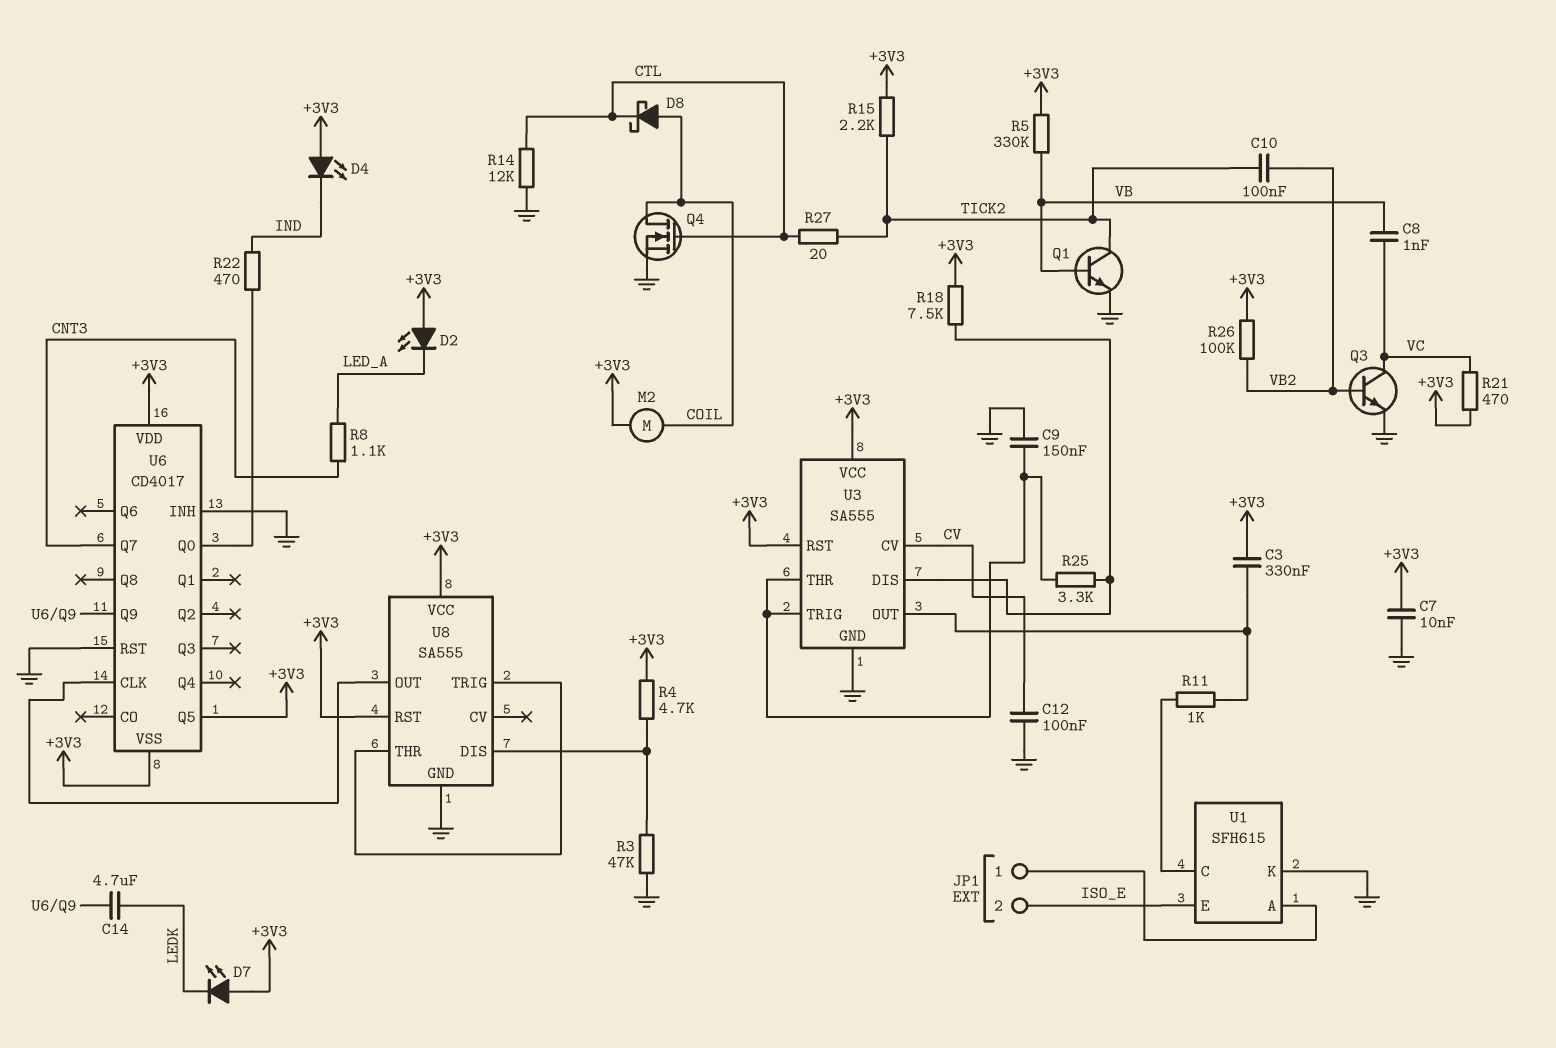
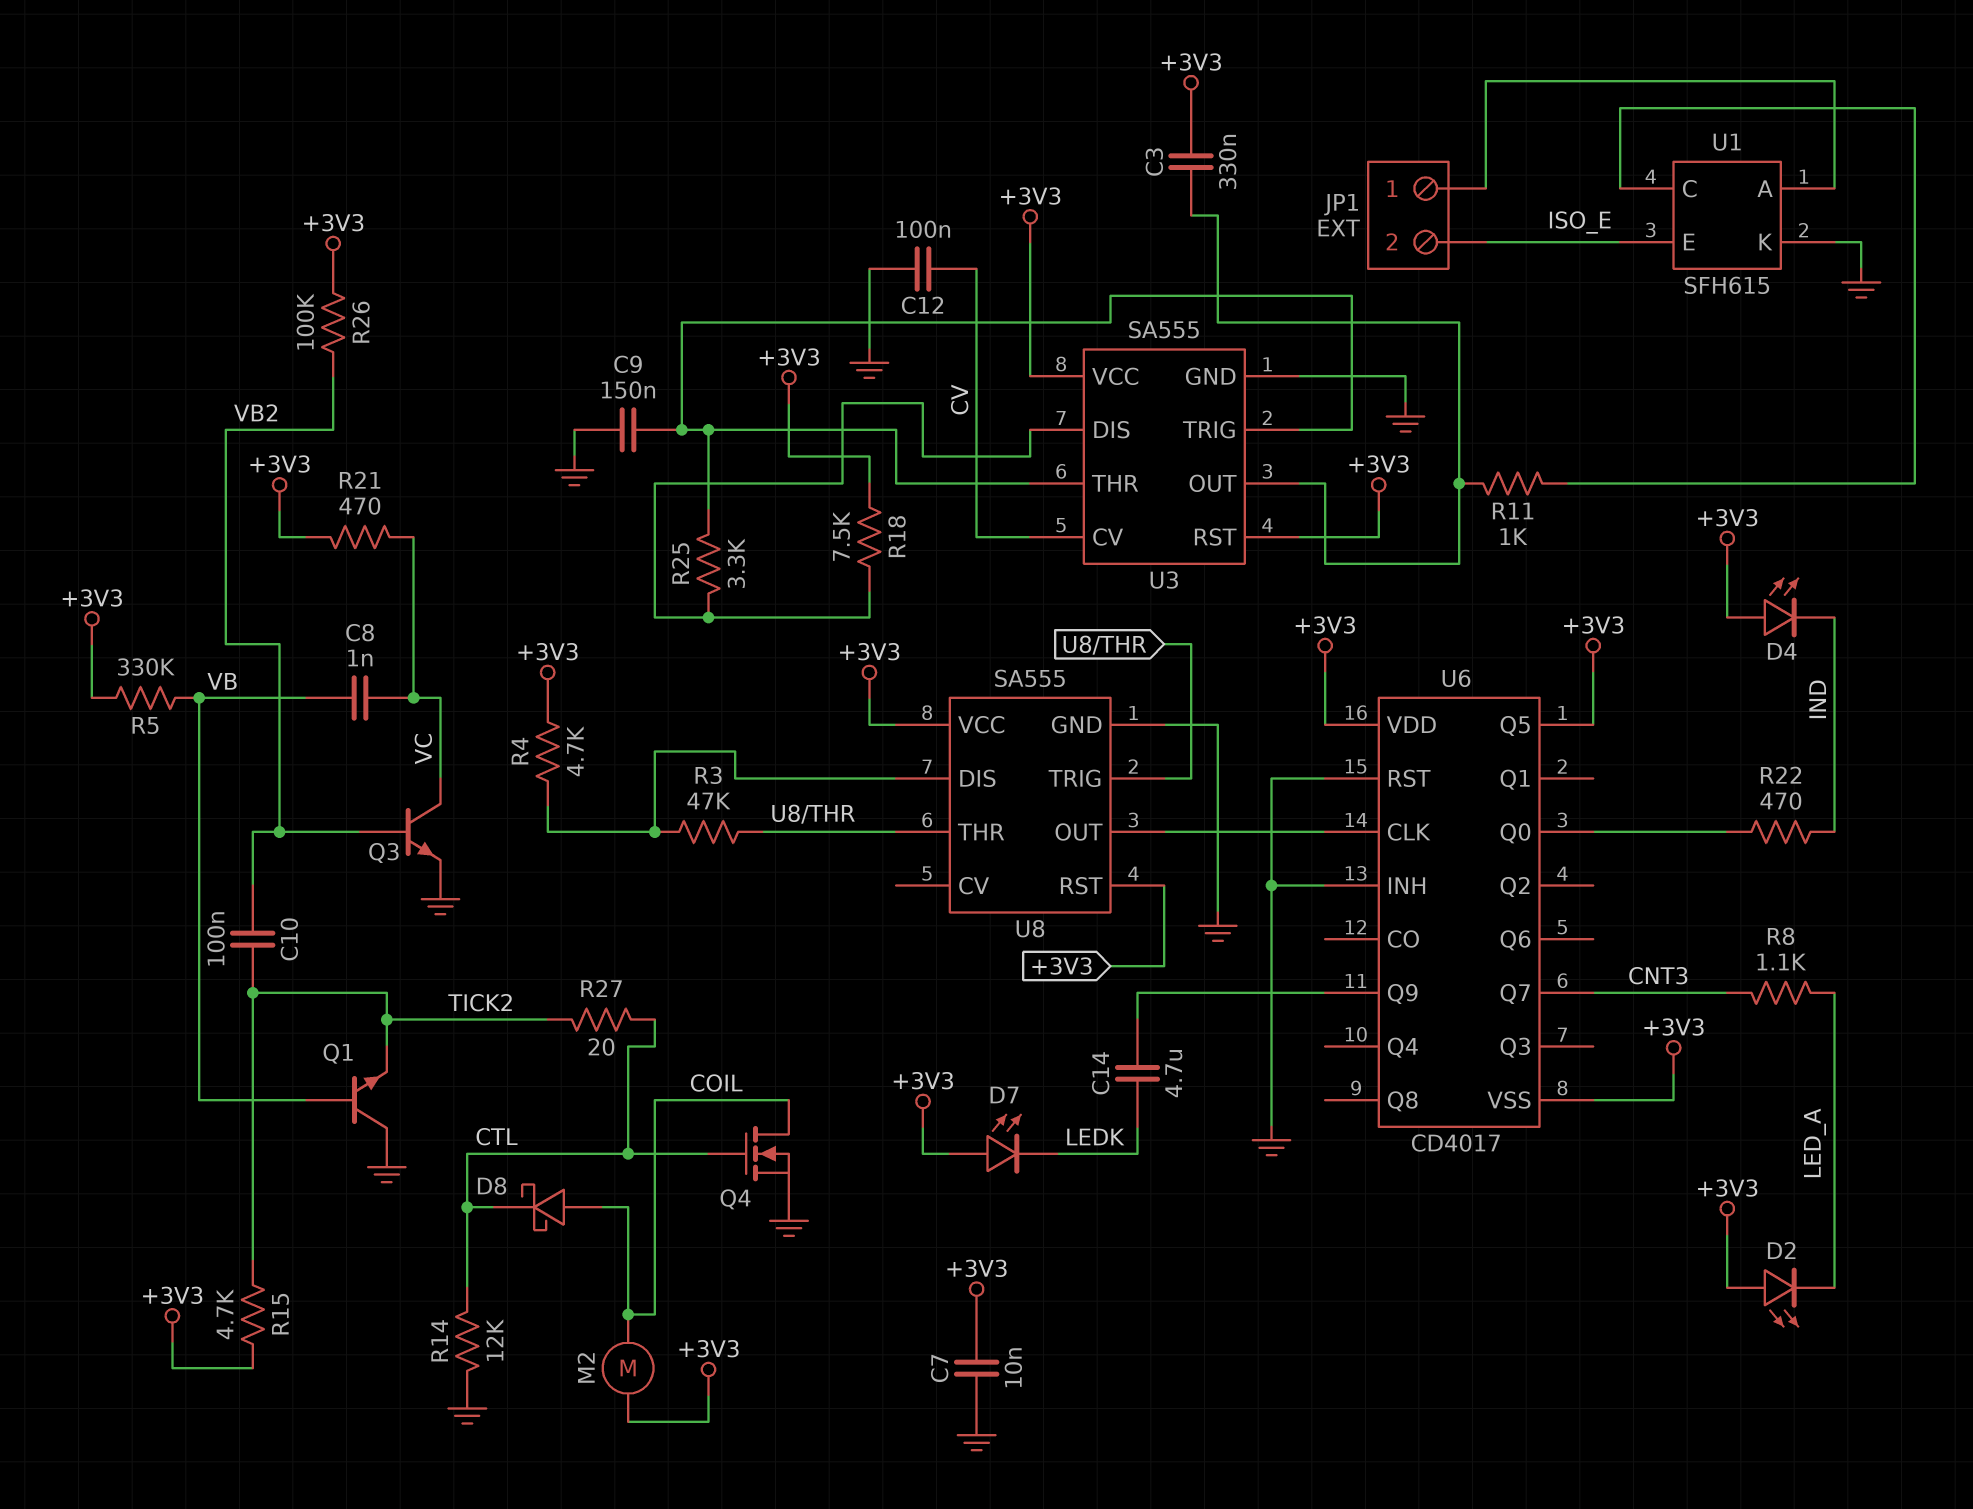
Q1: NPN (B VB, C TICK2, E GND) -> NPN (B VB, C GND, E TICK2)
R3: 47k (GND, U8/DIS) -> 47k (U8/DIS, U8/THR)
R15: 2.2k (+3V3, TICK2) -> 4.7k (+3V3, TICK2)

